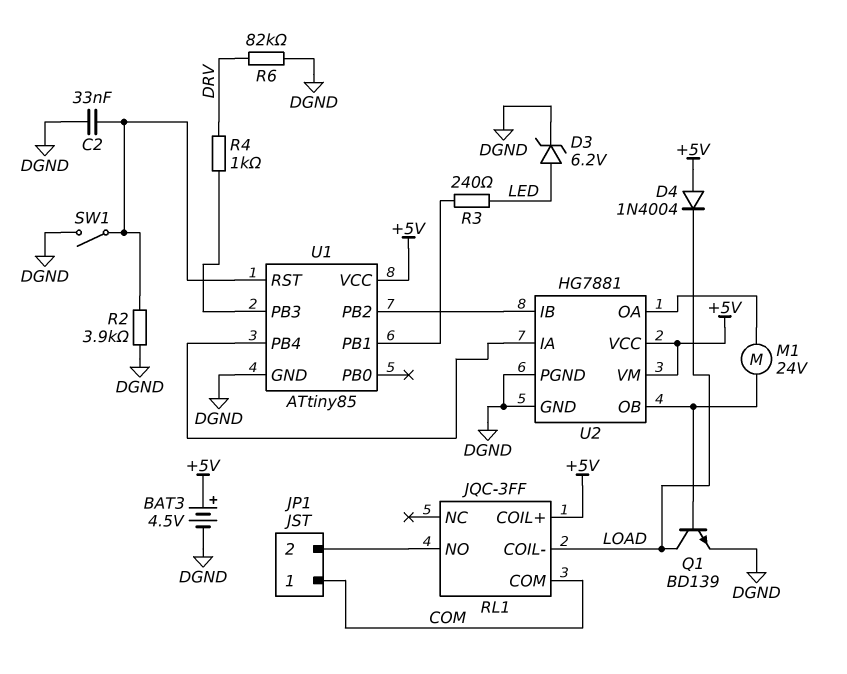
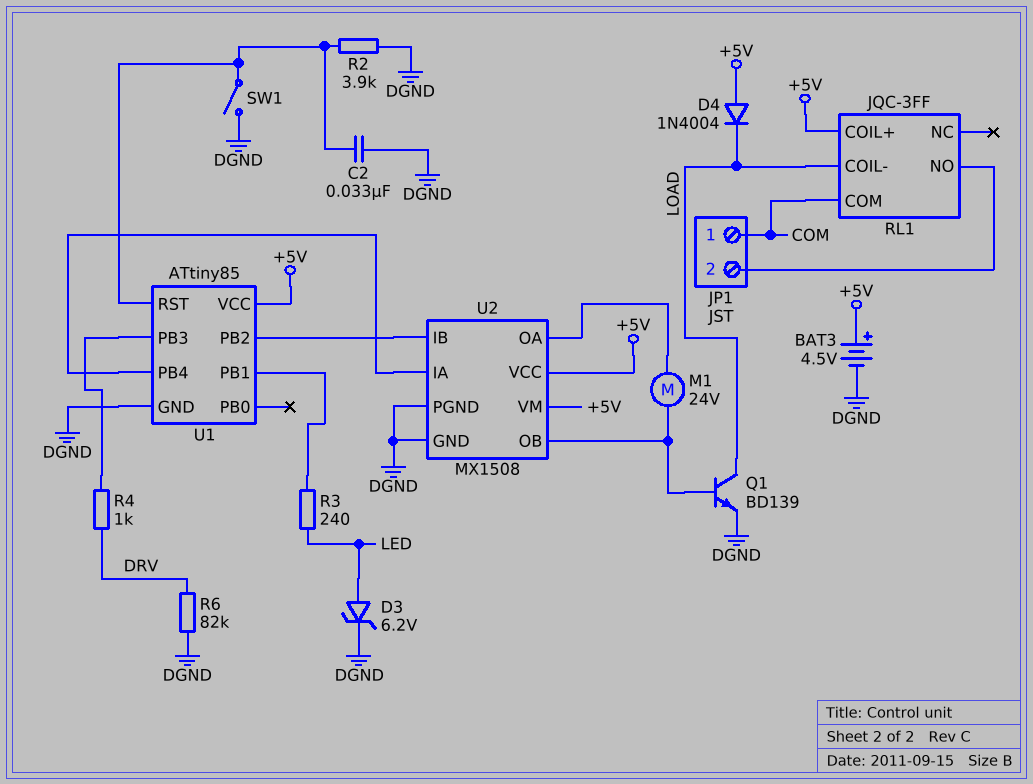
U2: HG7881 -> MX1508

